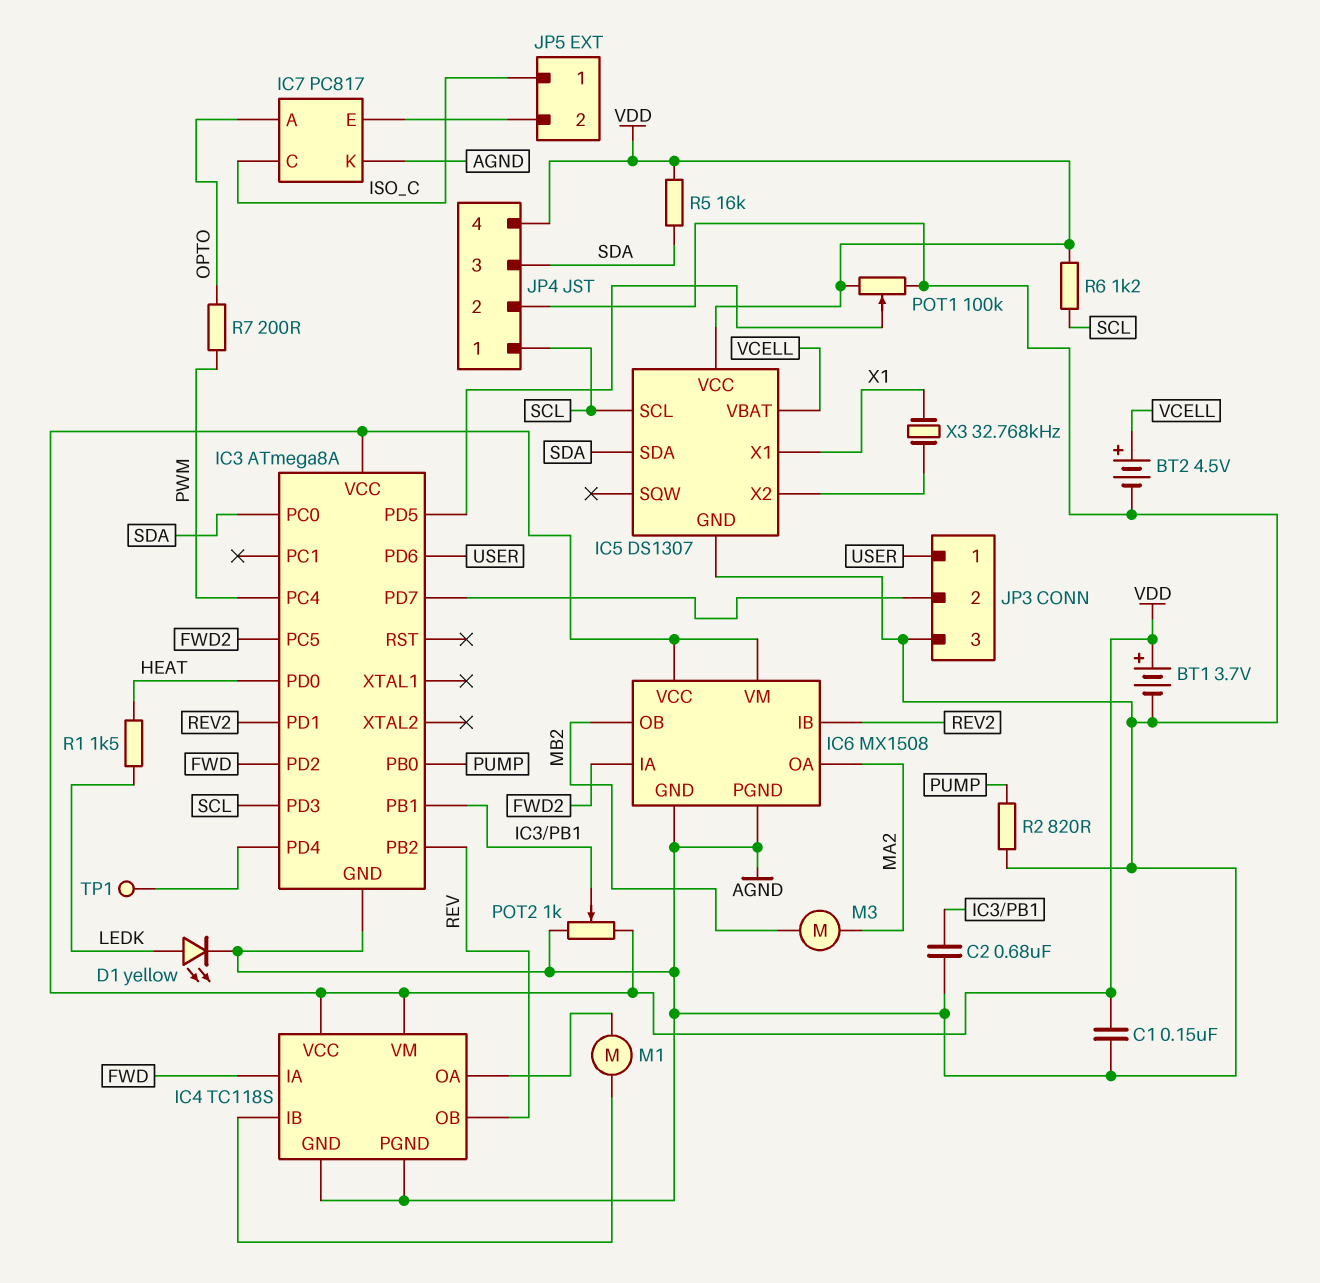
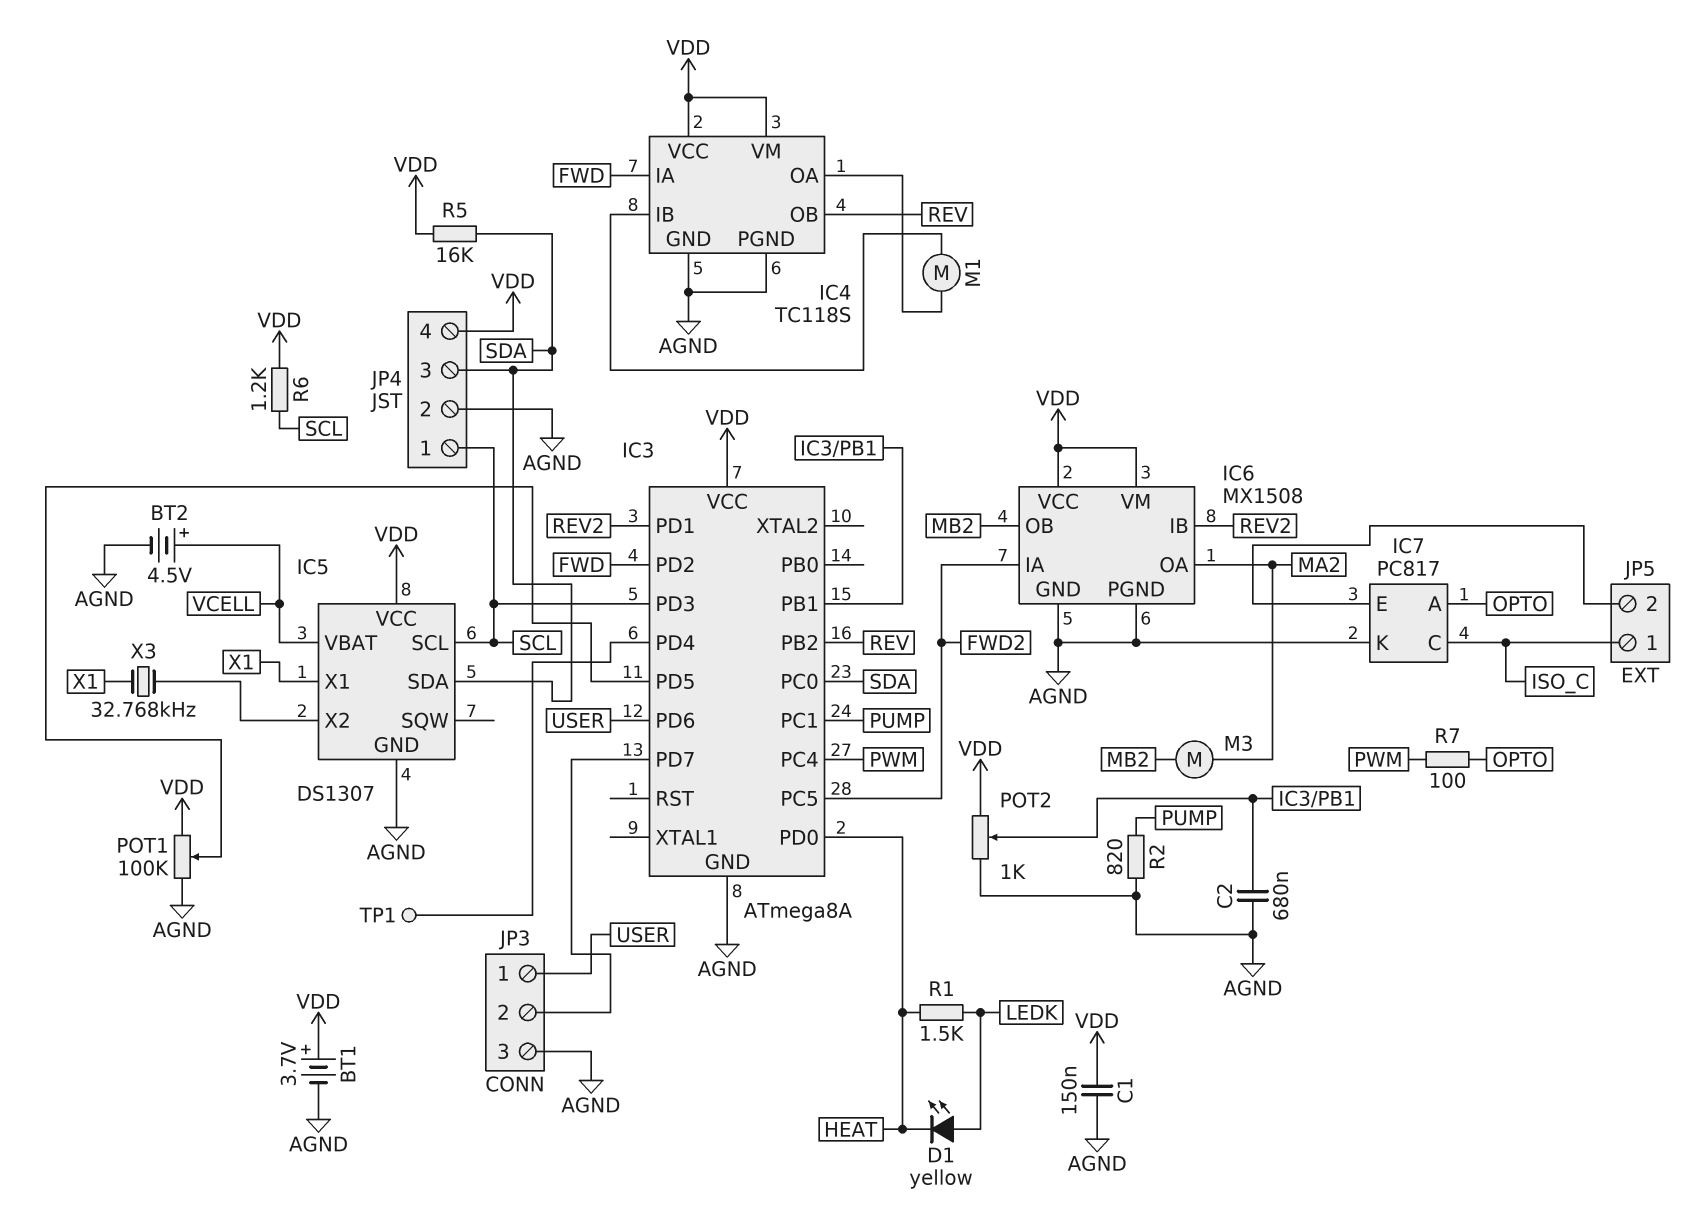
D1: LED yellow (A LEDK, K AGND) -> LED yellow (A LEDK, K HEAT)
IC3 pin PB0: PUMP -> none
IC3 pin PC1: none -> PUMP
R7: 200 (OPTO, PWM) -> 100 (OPTO, PWM)

